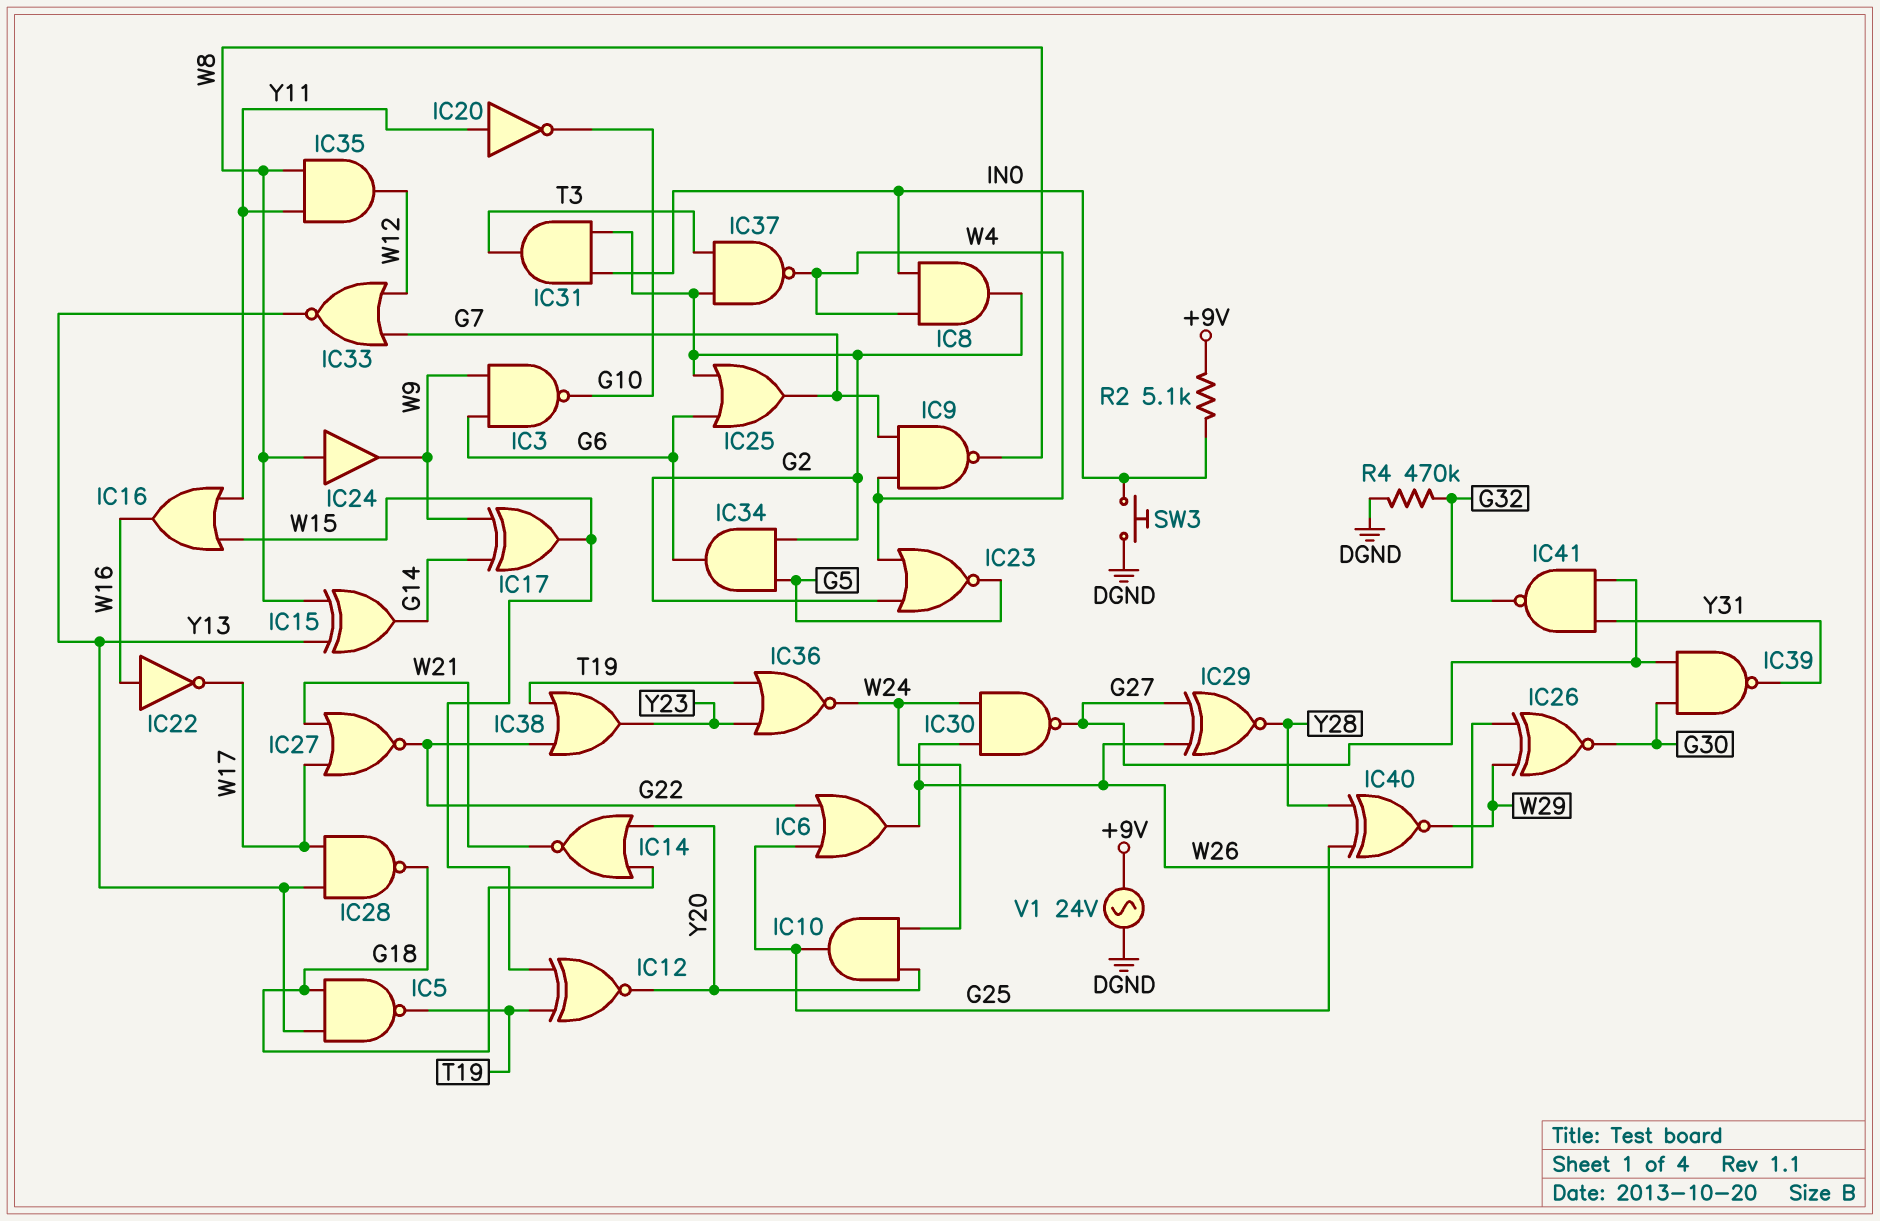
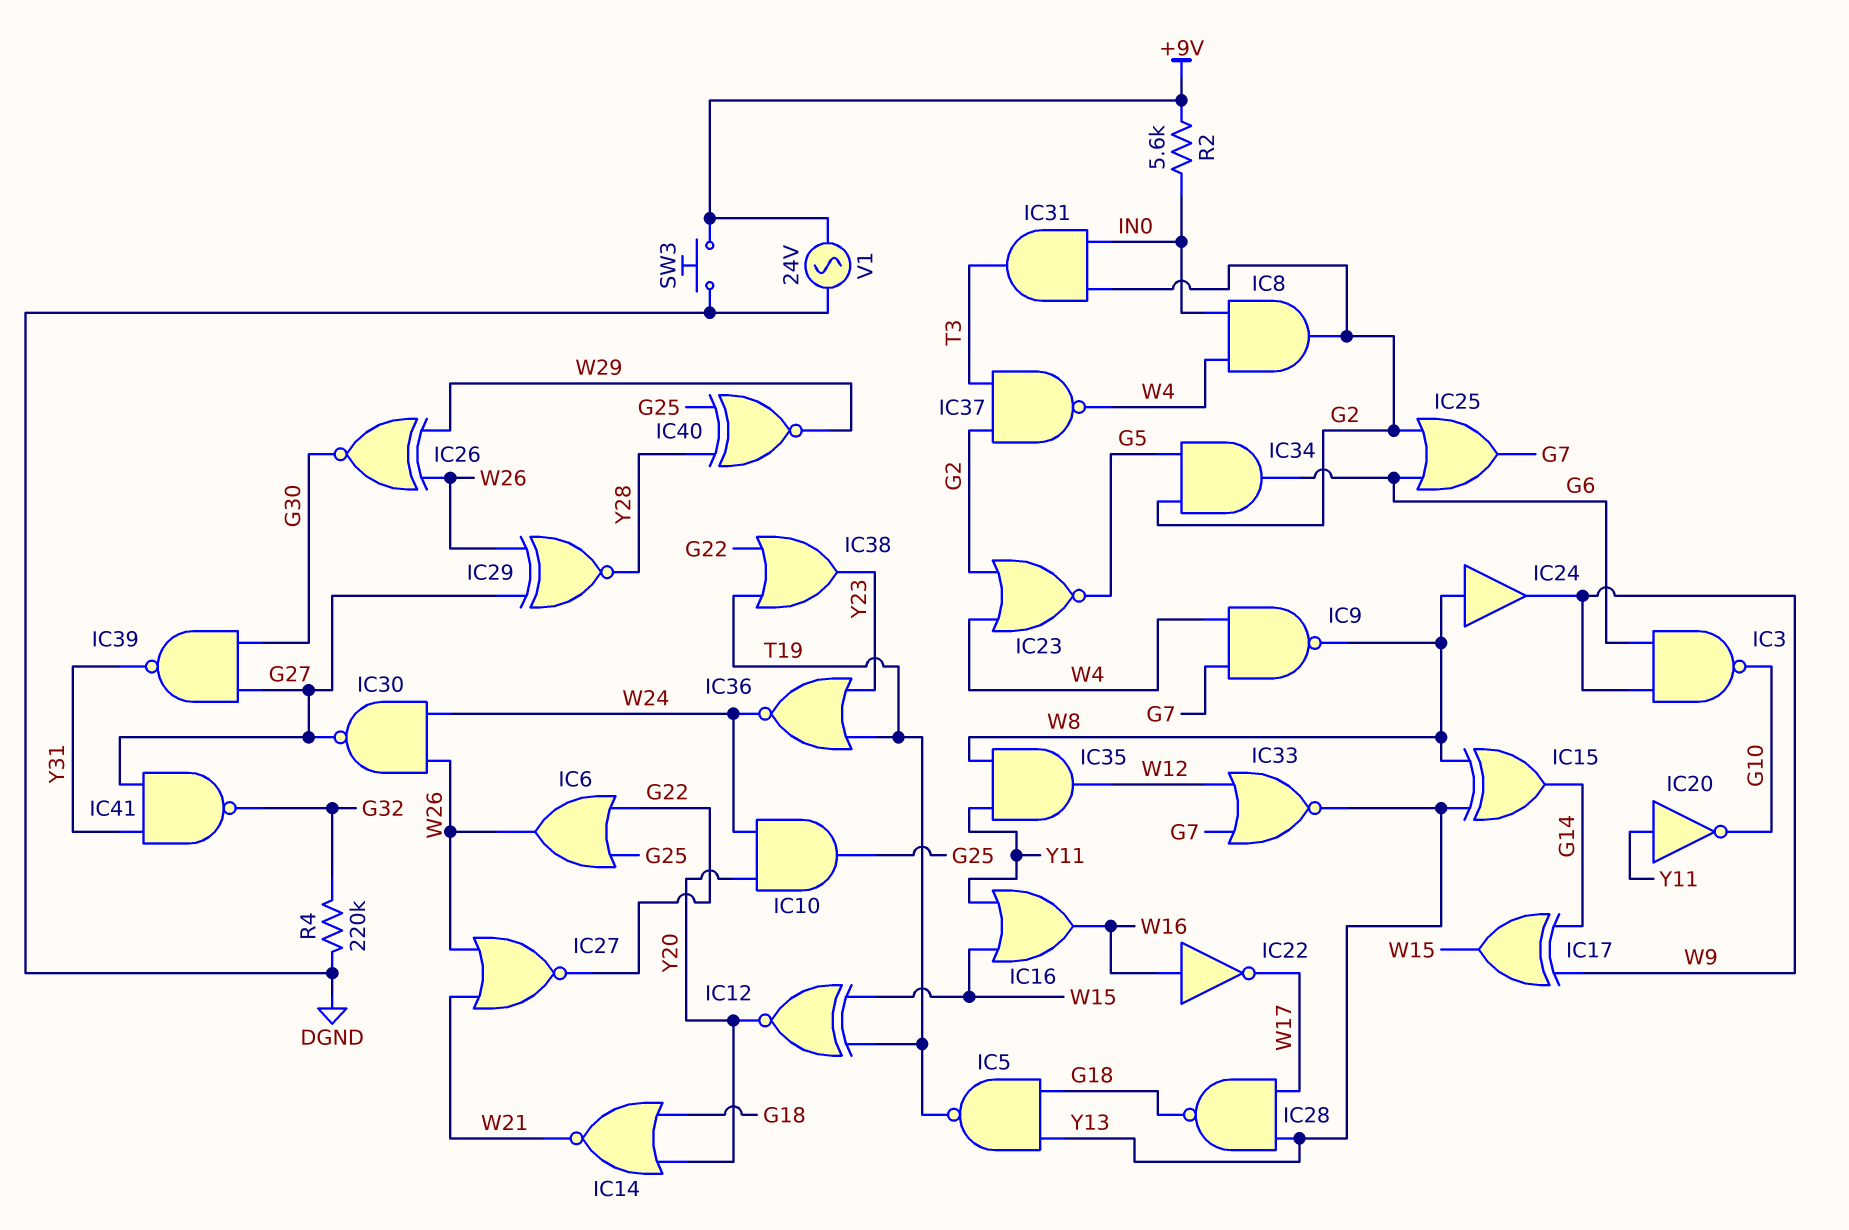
IC27: NOR (in W17, in W21, out G22) -> NOR (in W21, in W26, out G22)
R2: 5.1k (+9V, IN0) -> 5.6k (+9V, IN0)
R4: 470k (DGND, G32) -> 220k (DGND, G32)
SW3: button (DGND, IN0) -> button (+9V, DGND)

